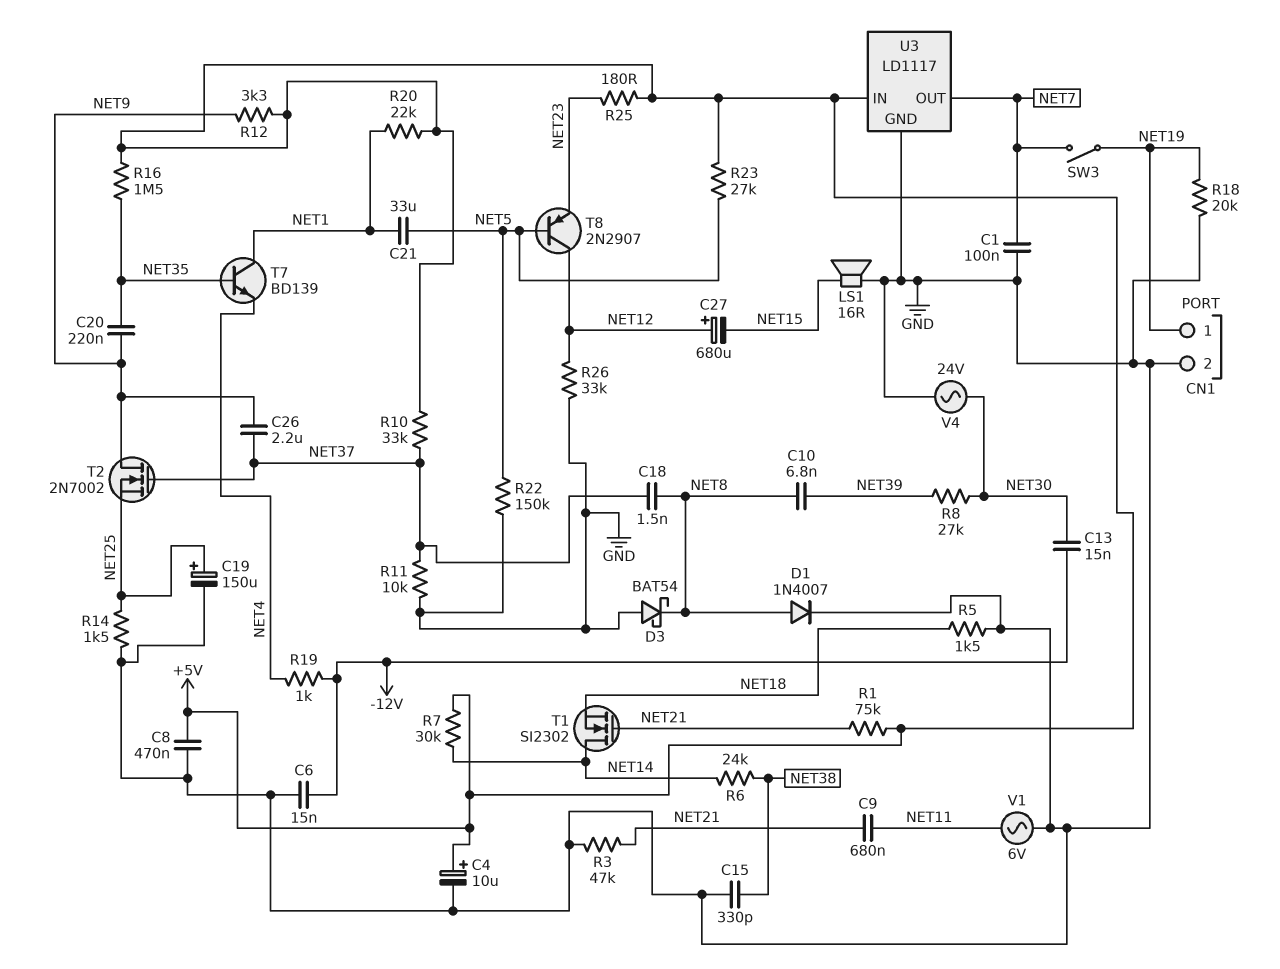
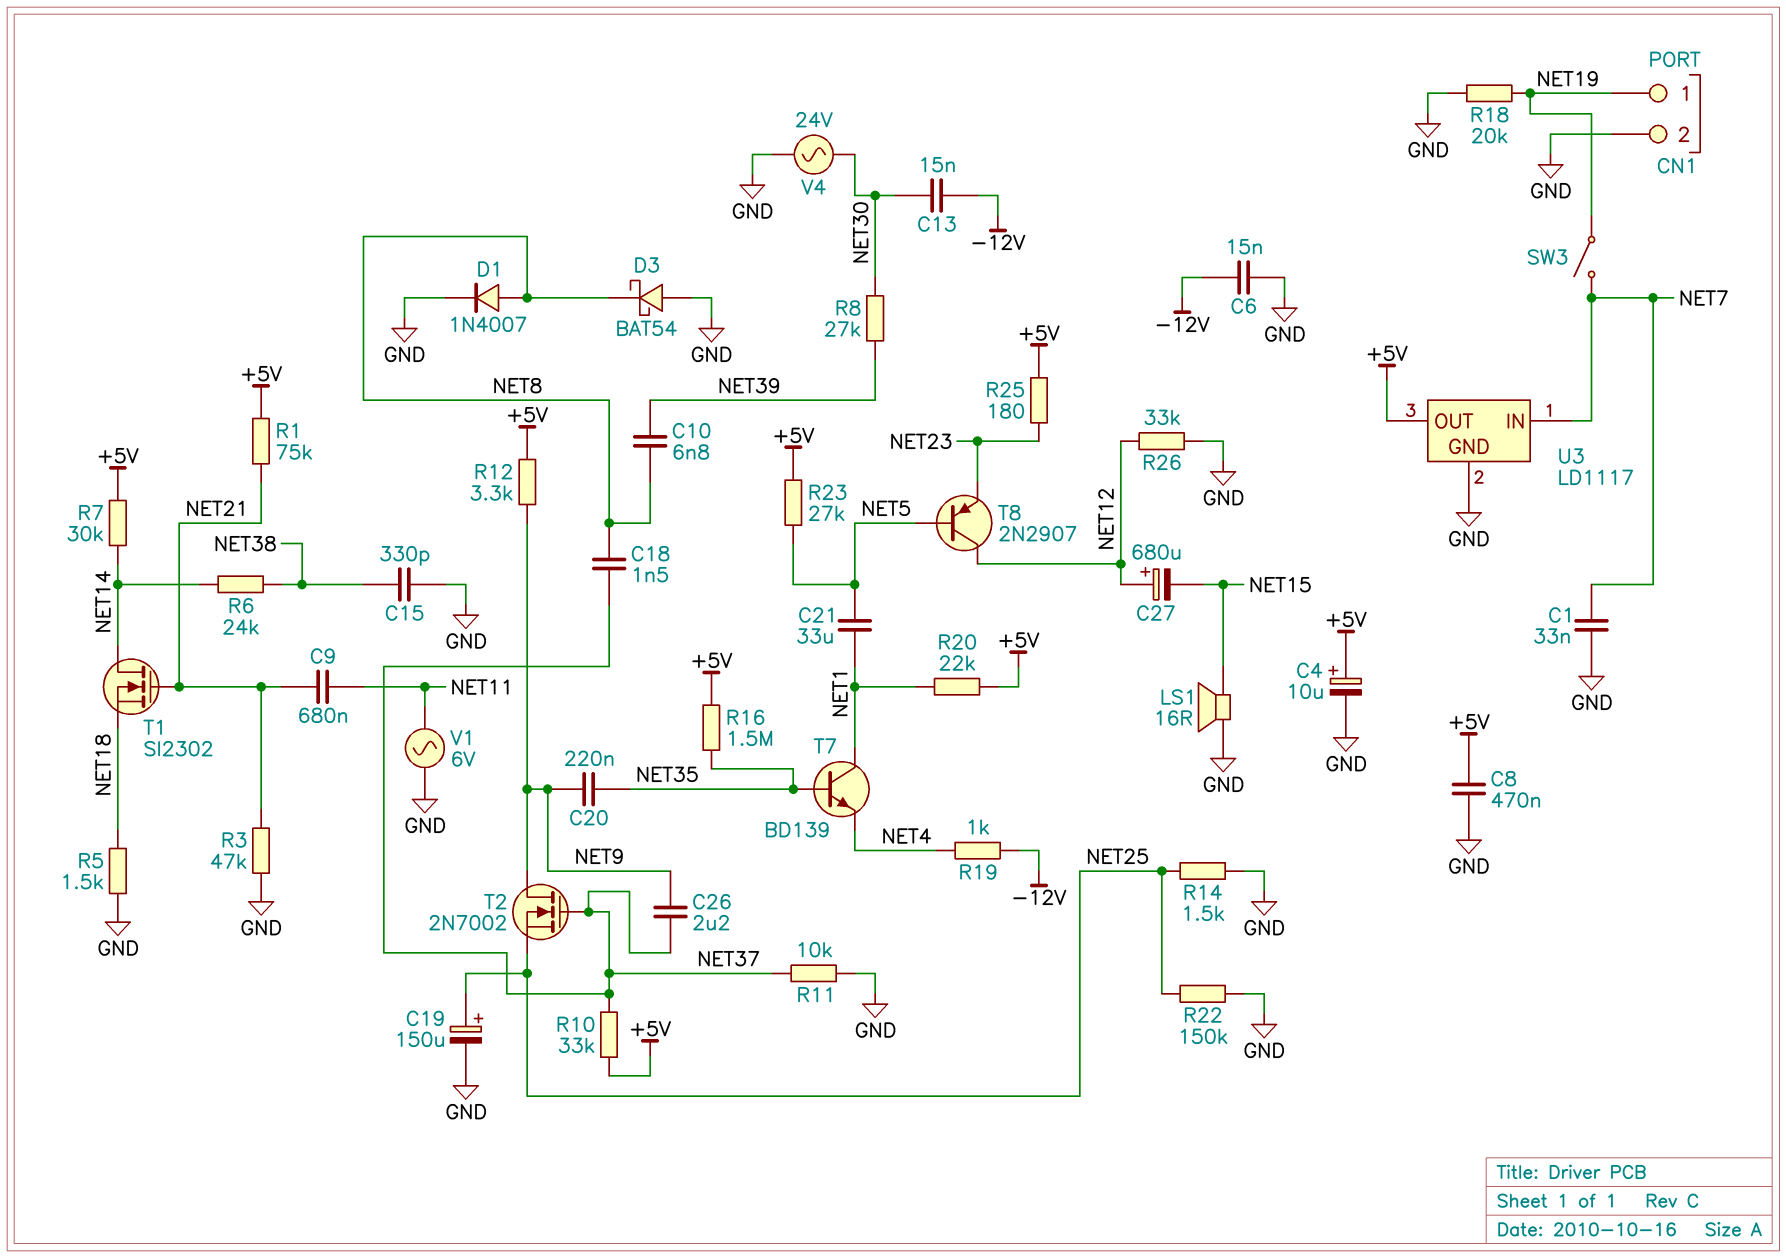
C1: 100nF (GND, NET7) -> 33nF (GND, NET7)
R22: 150k (GND, NET5) -> 150k (GND, NET25)
U3 pin IN: +5V -> NET7
U3 pin OUT: NET7 -> +5V

